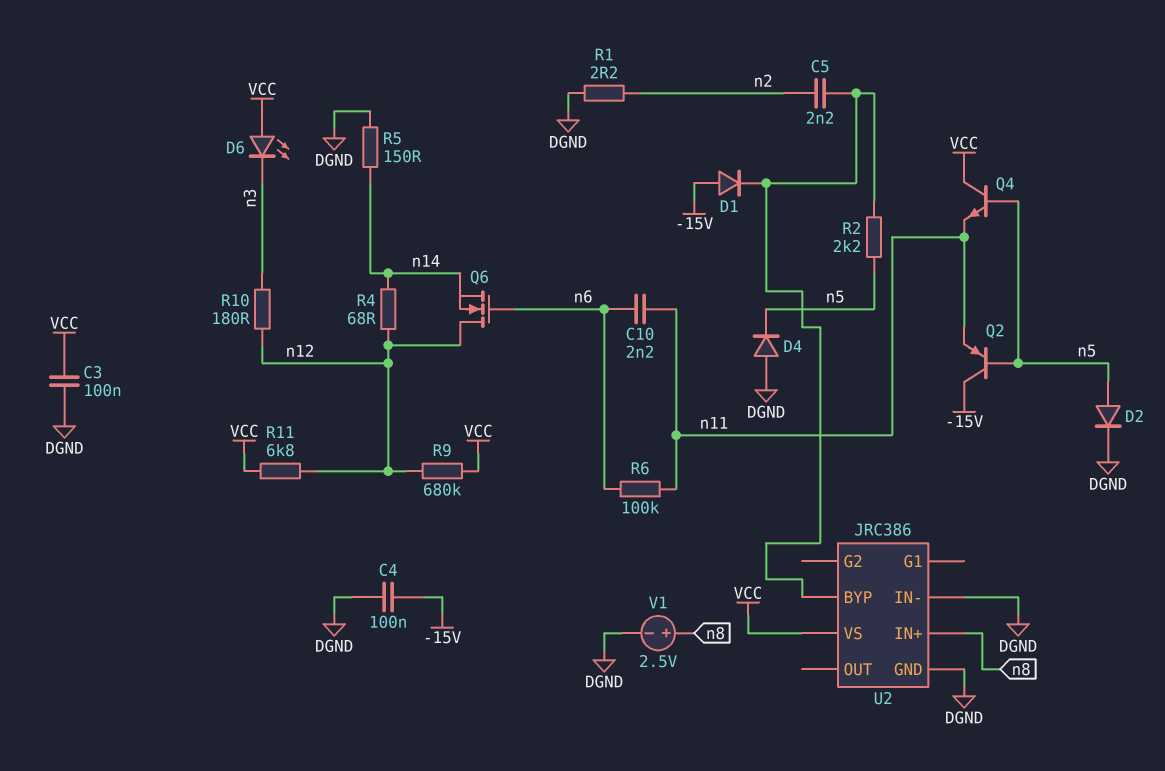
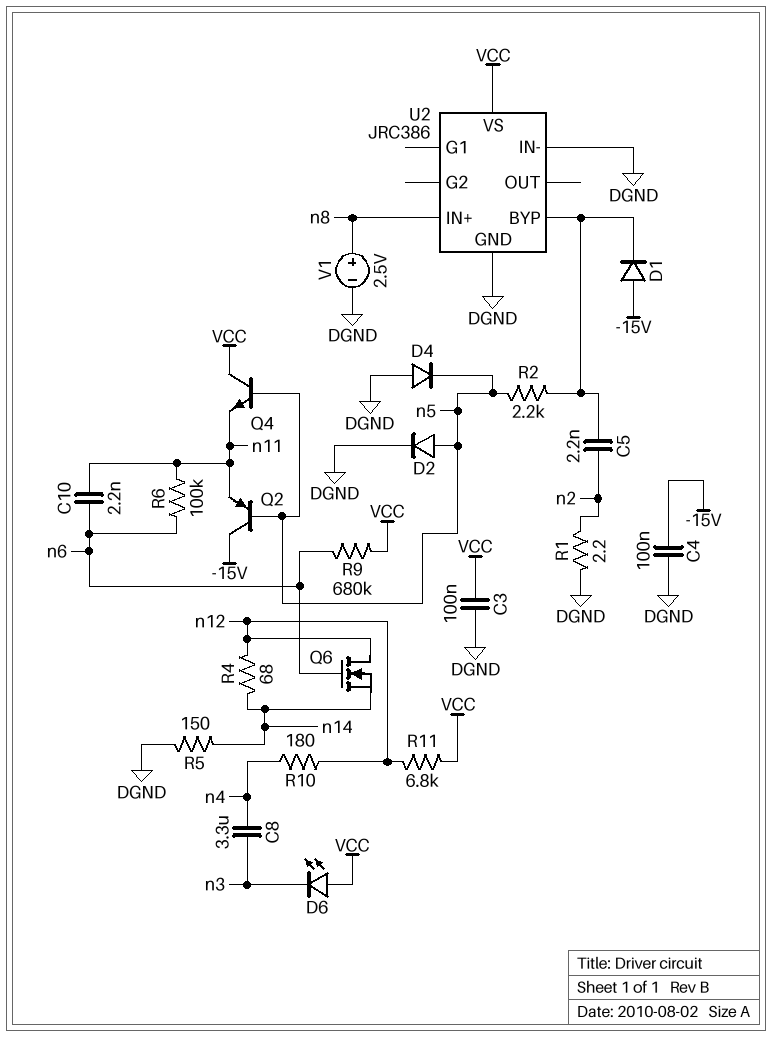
C8: none -> 3.3uF (n3, n4)
R9: 680k (VCC, n12) -> 680k (VCC, n6)
R10: 180 (n3, n12) -> 180 (n4, n12)

